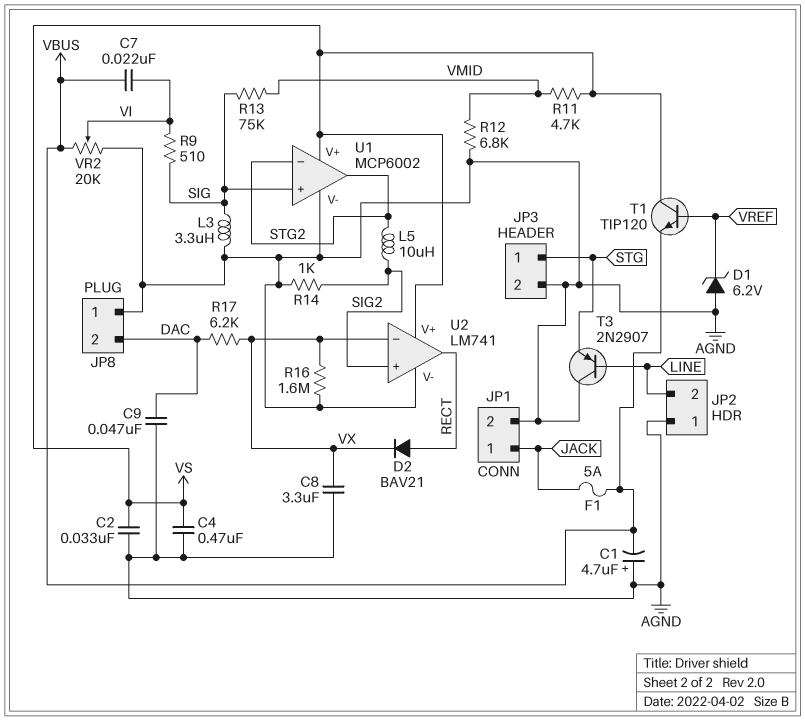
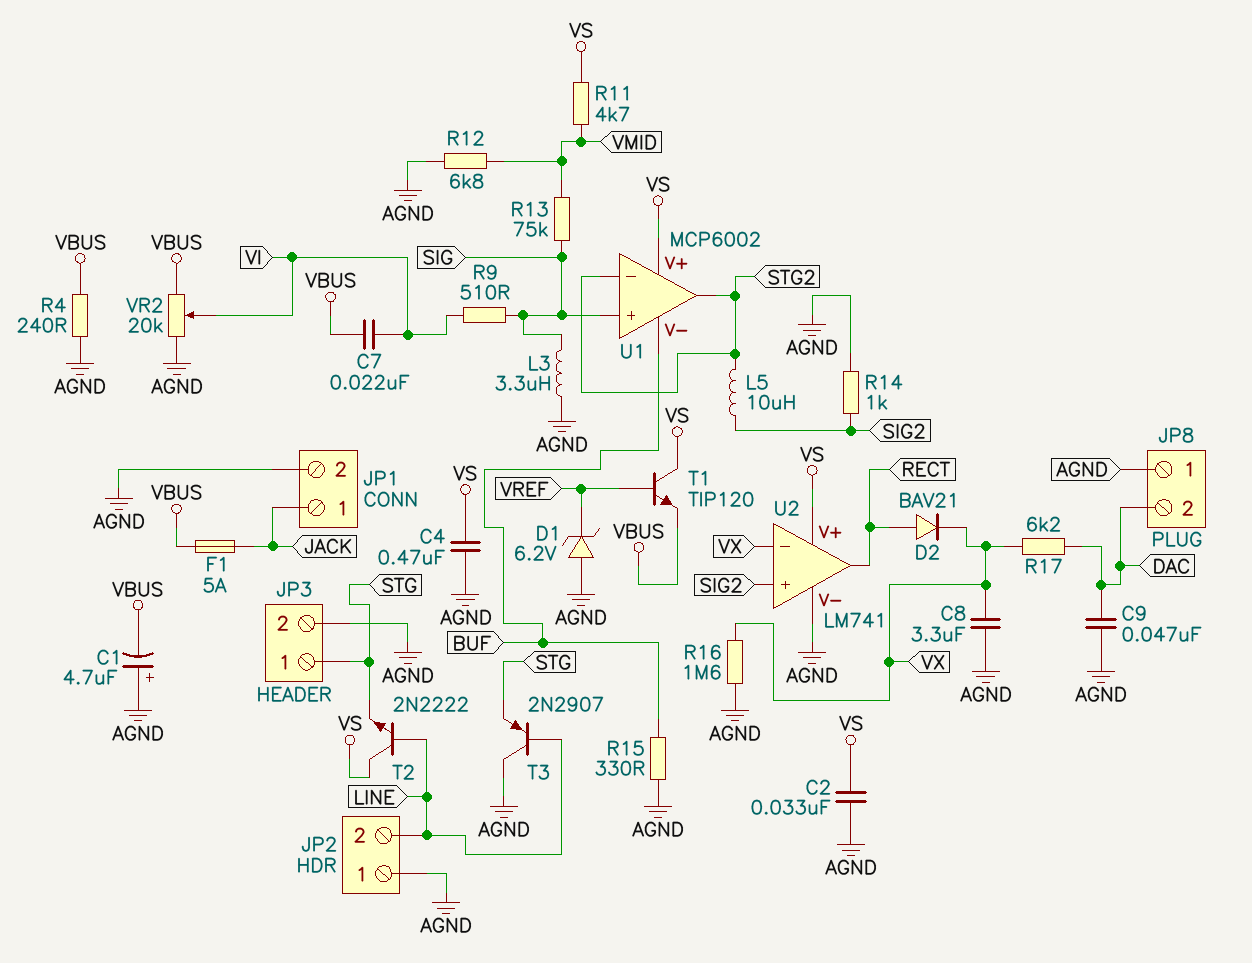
R4: none -> 240 (AGND, VBUS)
R15: none -> 330 (AGND, BUF)
T2: none -> NPN 2N2222 (B LINE, C VS, E STG)
U1 pin V-: AGND -> BUF

